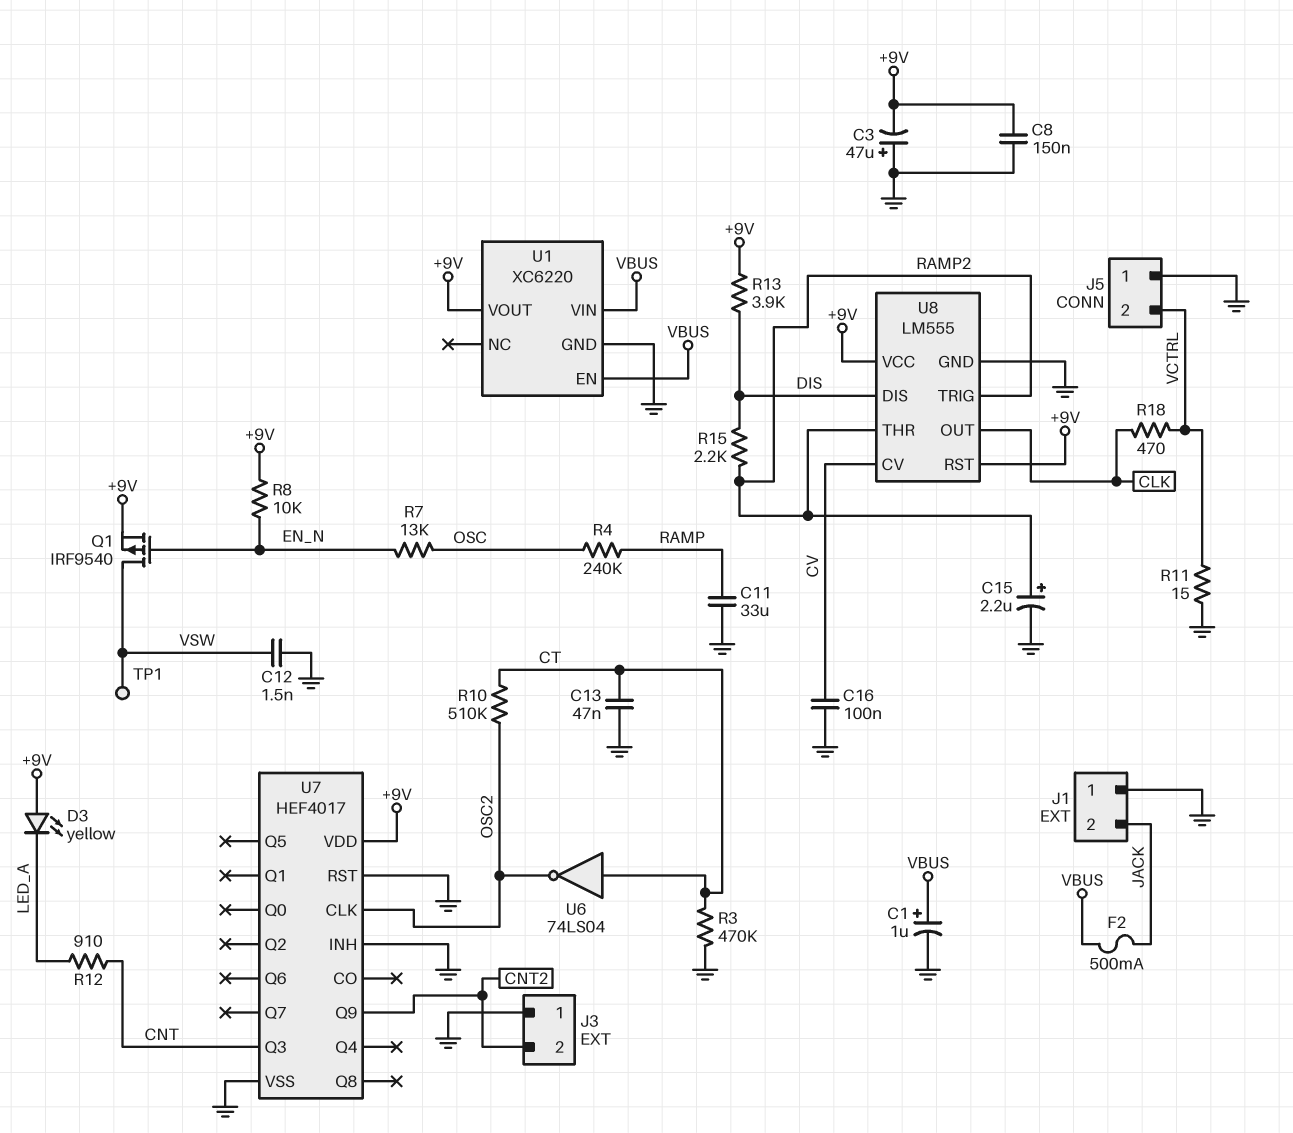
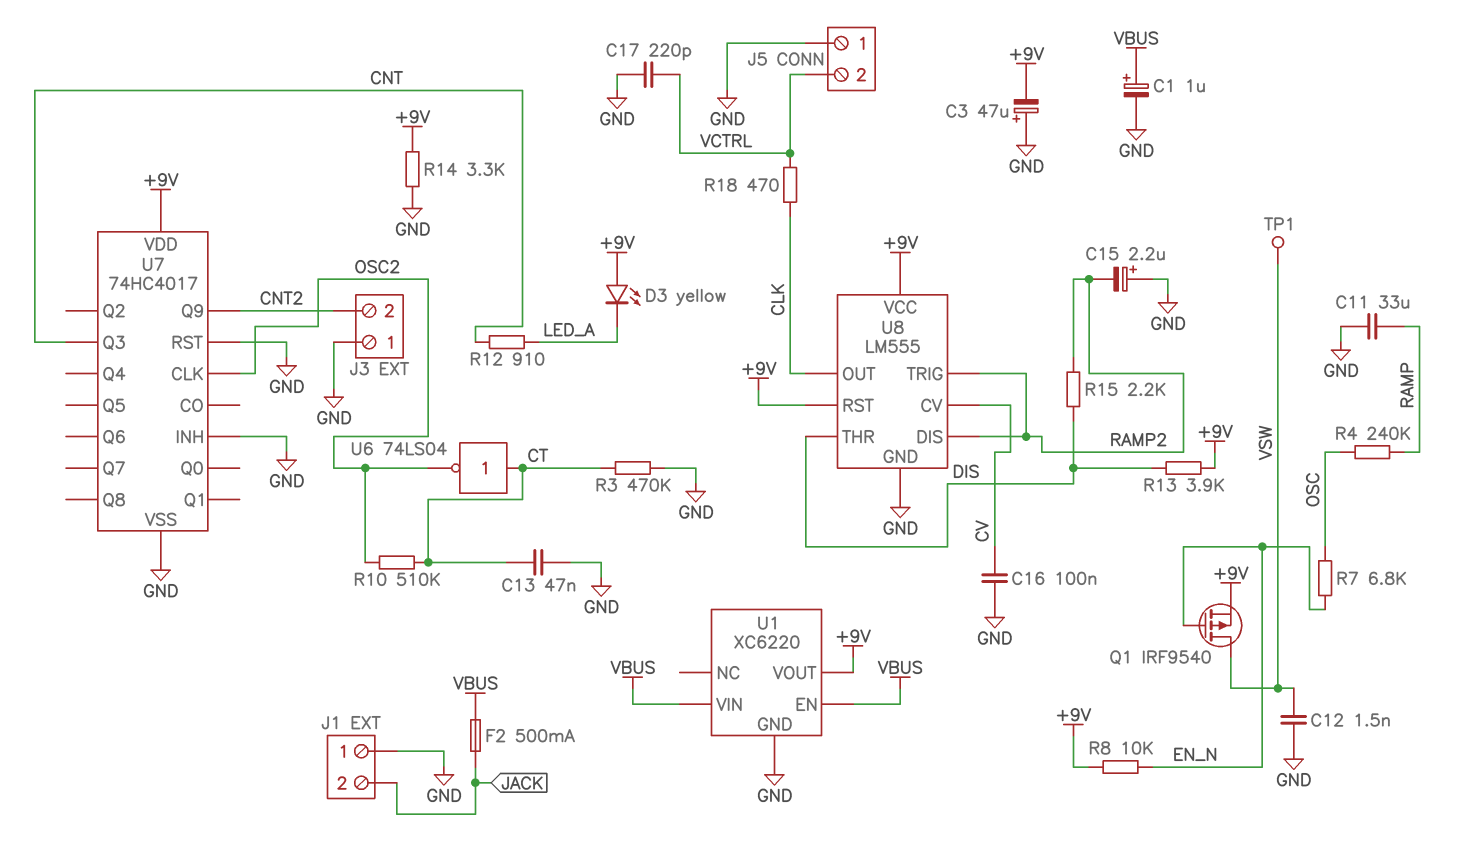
C8: 150nF (+9V, GND) -> none
C15: 2.2uF (plus RAMP2, minus GND) -> 2.2uF (plus GND, minus RAMP2)
C17: none -> 220pF (GND, VCTRL)
R7: 13k (EN_N, OSC) -> 6.8k (EN_N, OSC)
R11: 15 (GND, VCTRL) -> none
R14: none -> 3.3k (+9V, GND)
U7: HEF4017 -> 74HC4017
U8 pin DIS: DIS -> RAMP2
U8 pin THR: RAMP2 -> DIS

